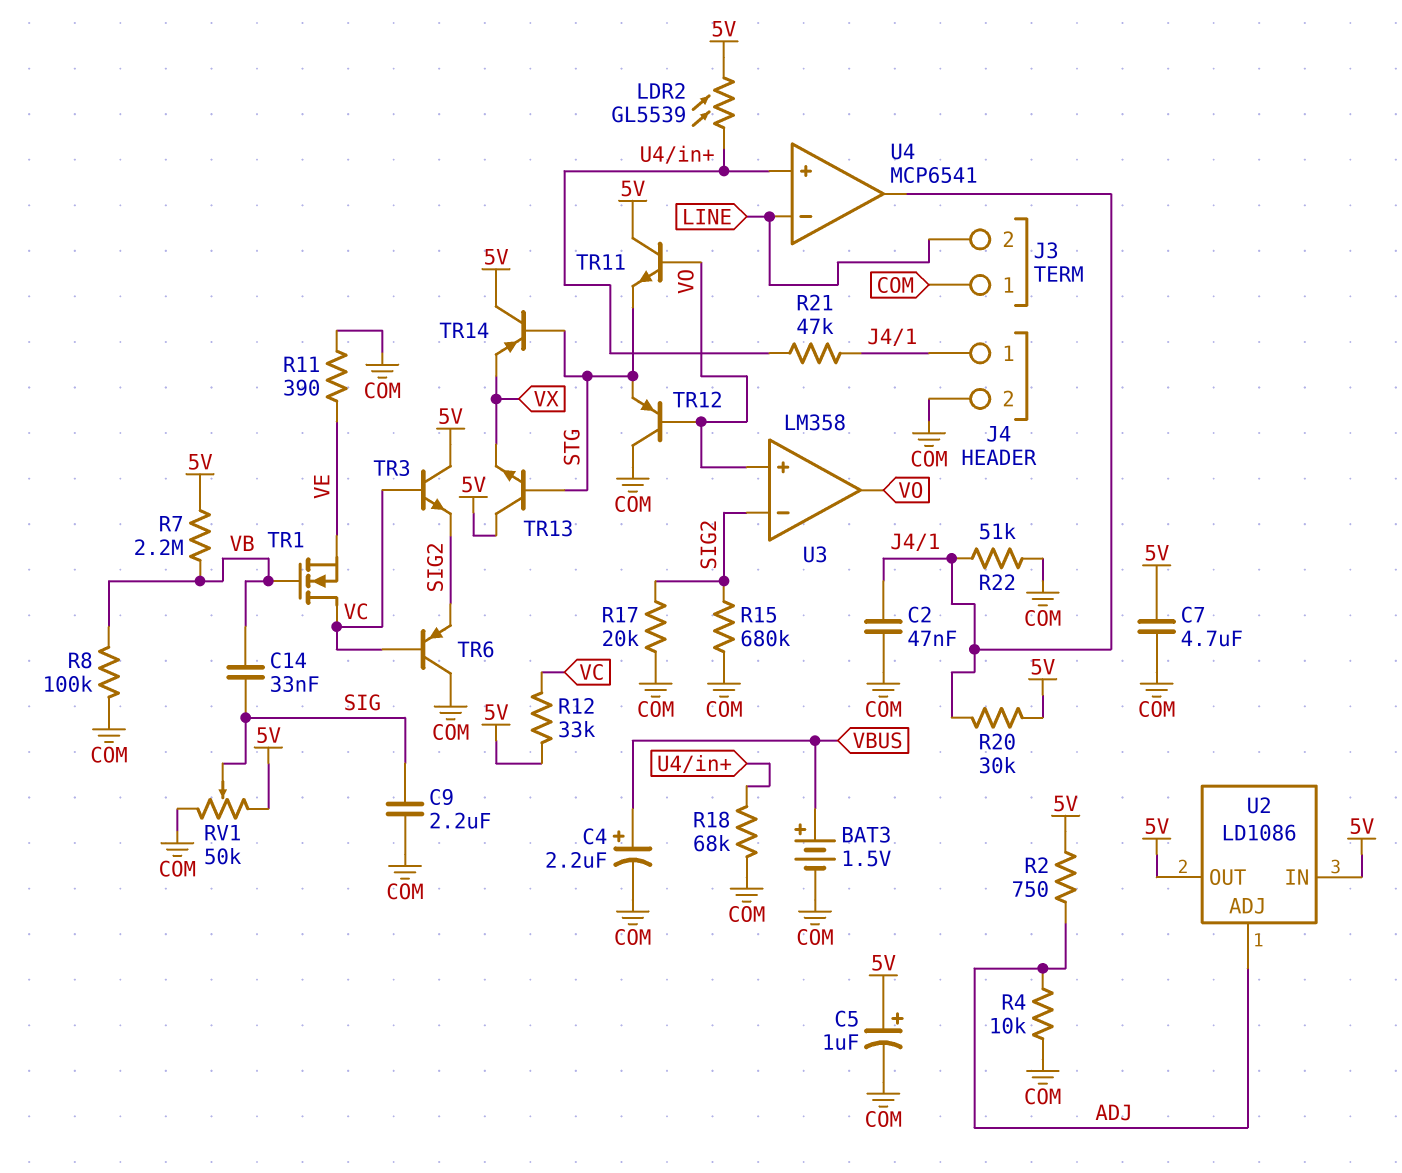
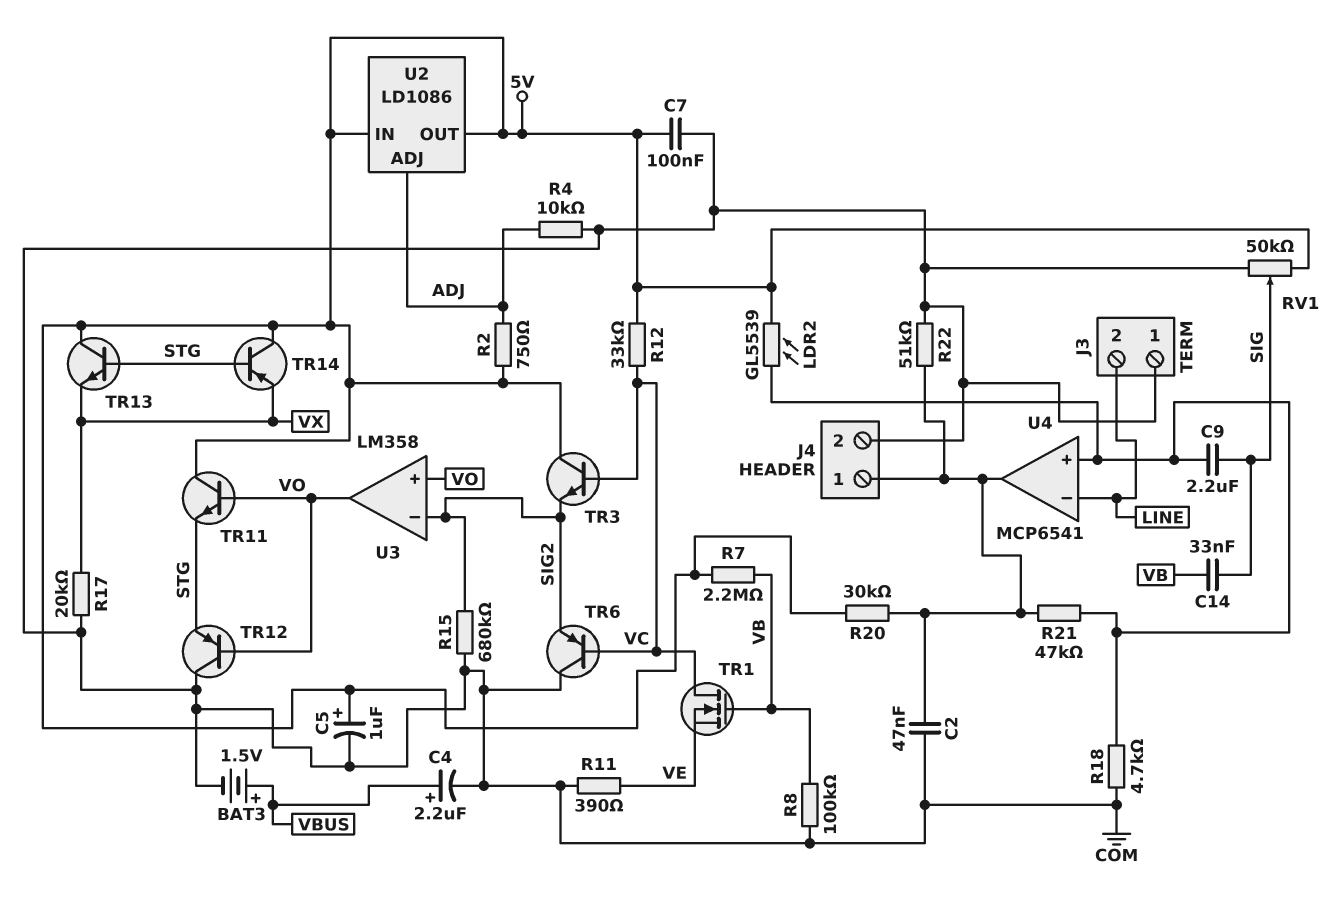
C7: 4.7uF (5V, COM) -> 100nF (5V, COM)
C9: 2.2uF (COM, SIG) -> 2.2uF (SIG, U4/in+)
R17: 20k (COM, SIG2) -> 20k (COM, VX)
R18: 68k (COM, U4/in+) -> 4.7k (COM, U4/in+)

